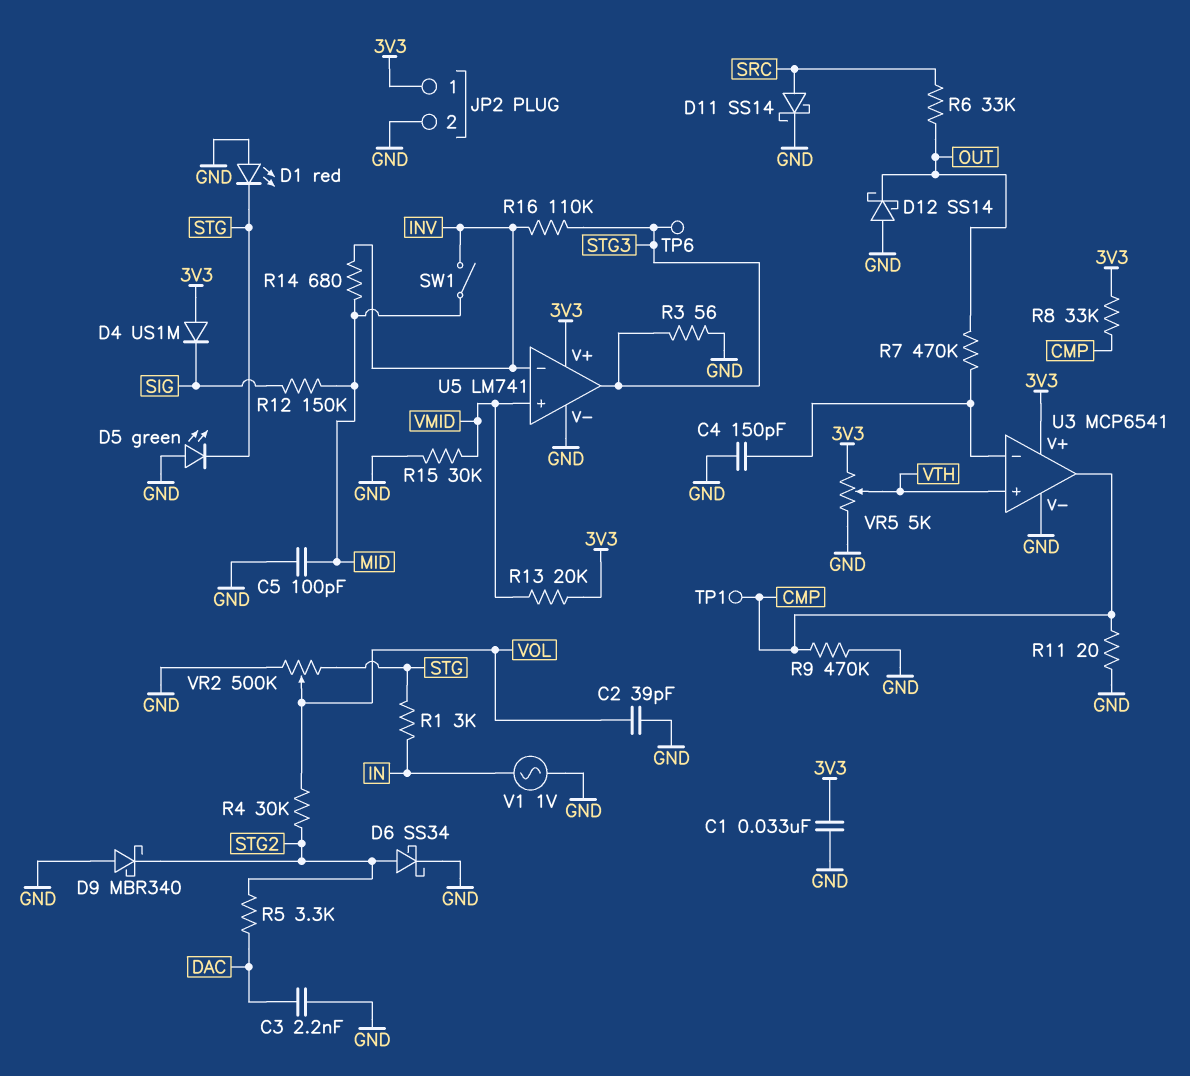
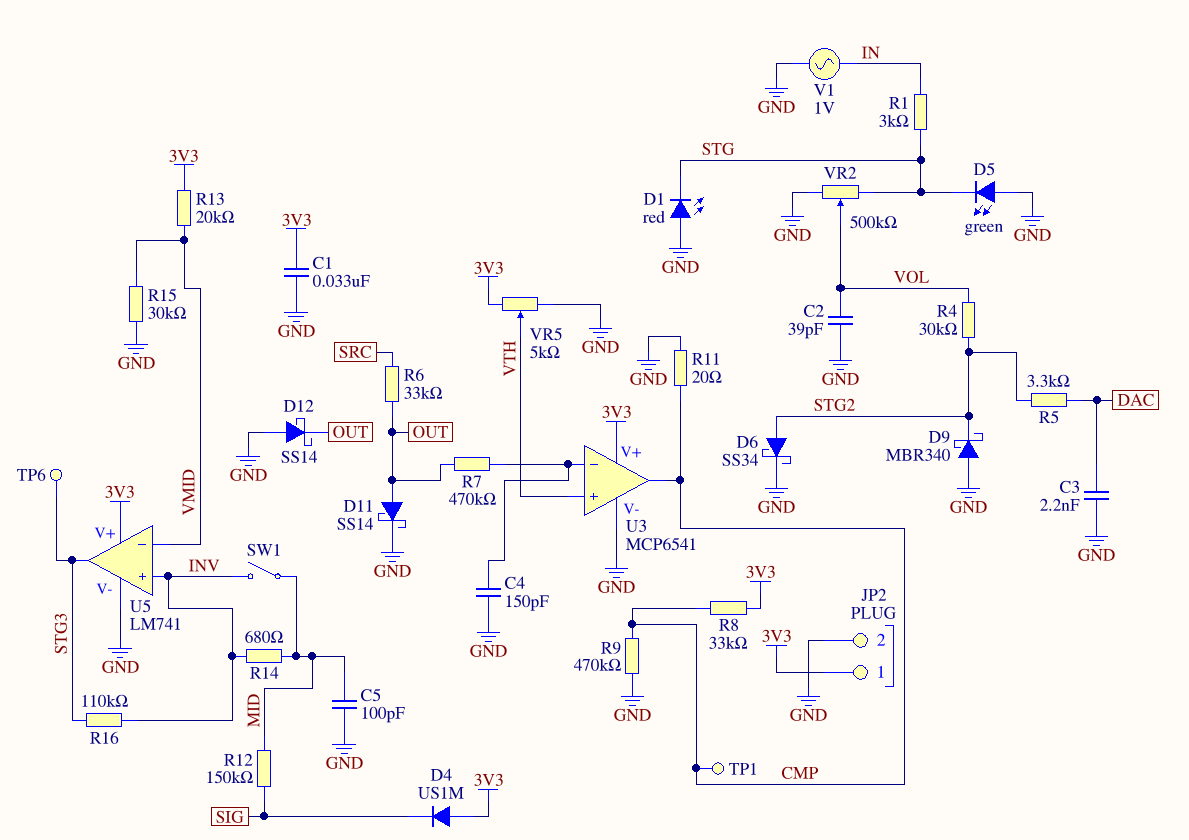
D11: schottky SS14 (A SRC, K GND) -> schottky SS14 (A OUT, K GND)
R3: 56 (GND, STG3) -> none
U5 pin in+: VMID -> INV
U5 pin in-: INV -> VMID

